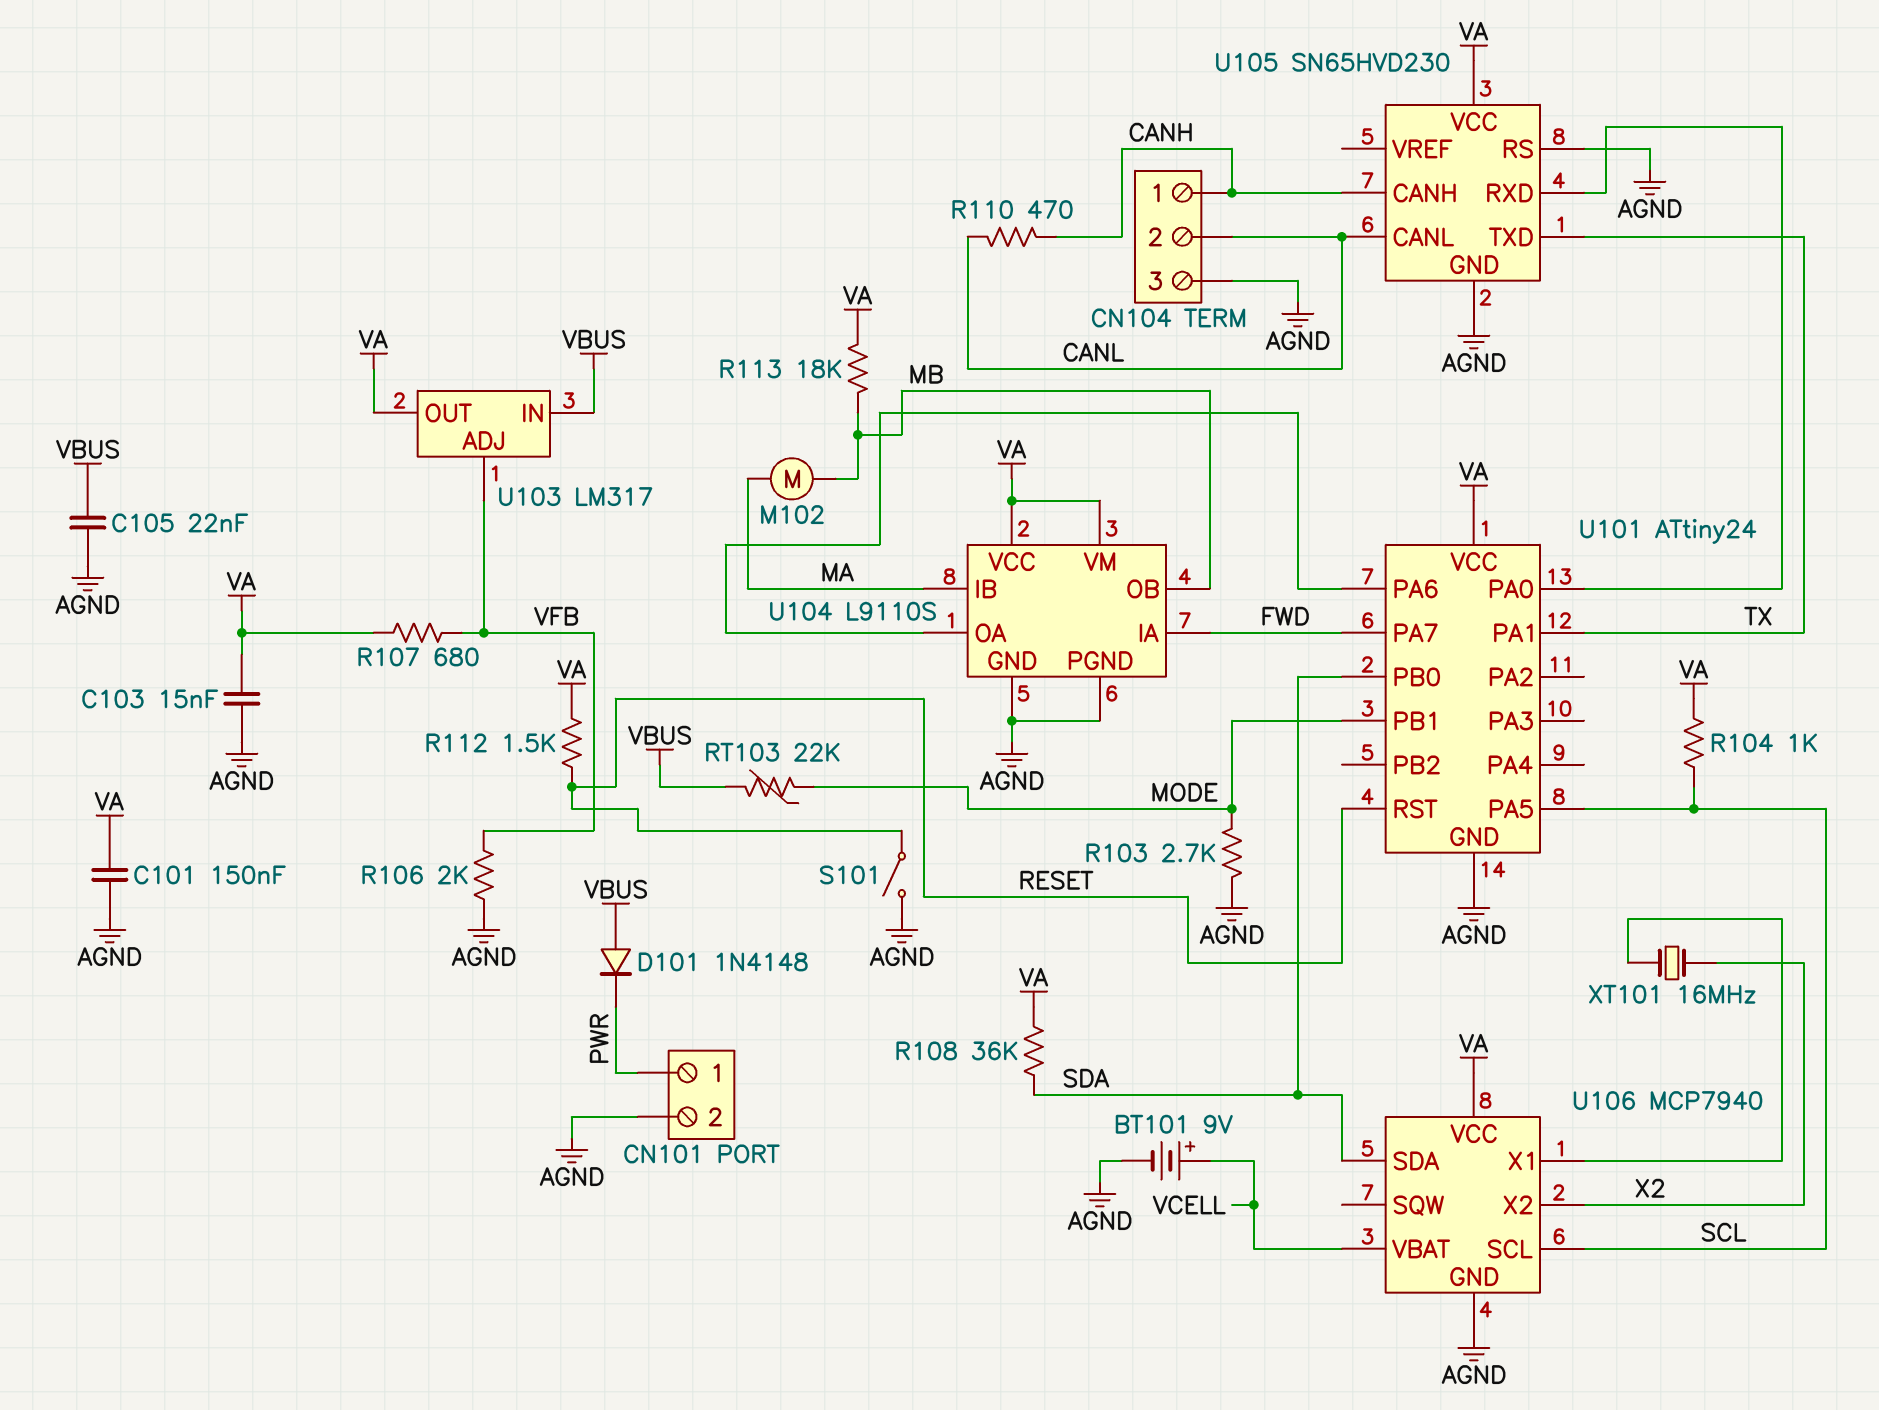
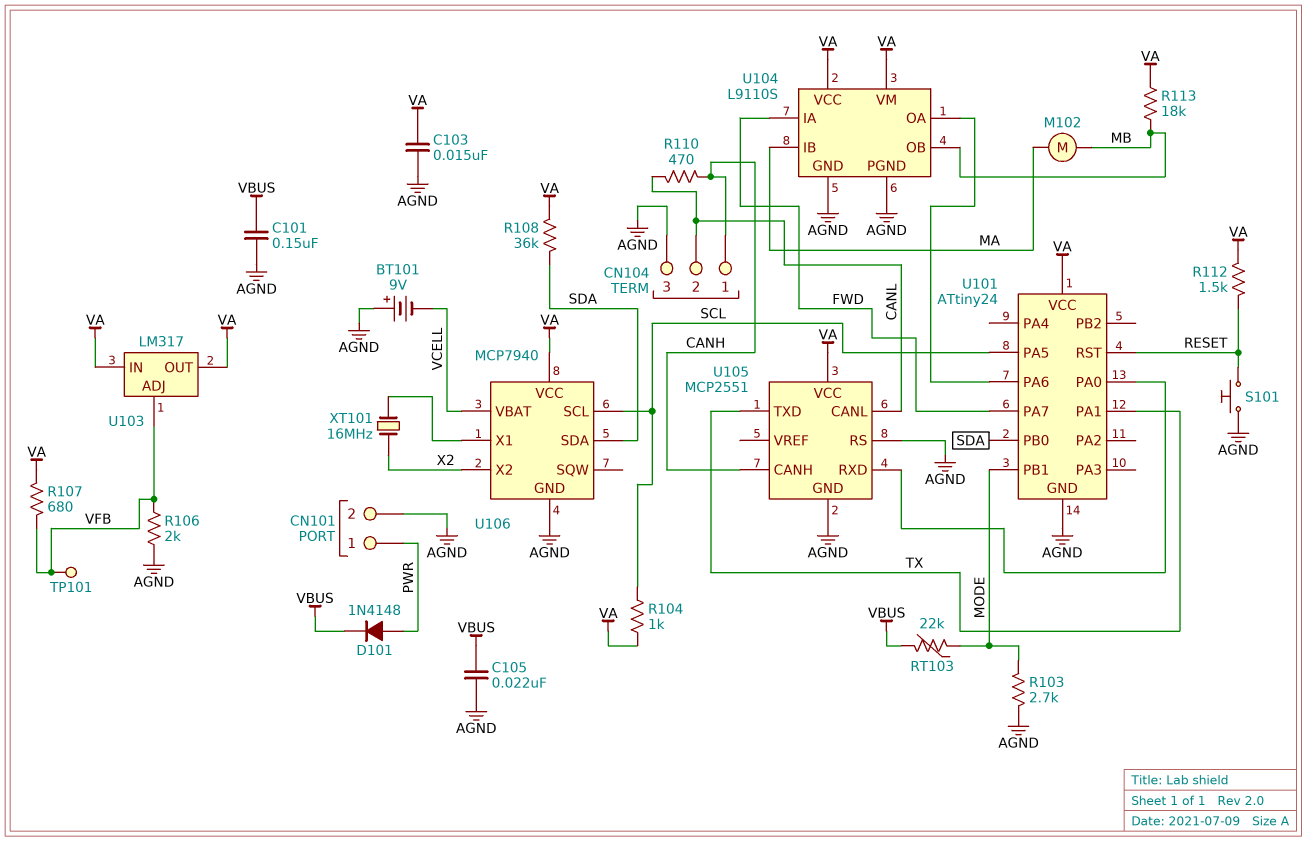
BT101: 9V (plus VCELL, minus AGND) -> 9V (plus AGND, minus VCELL)
C101: 150nF (AGND, VA) -> 150nF (AGND, VBUS)
D101: diode 1N4148 (A VBUS, K PWR) -> diode 1N4148 (A PWR, K VBUS)
S101: switch (AGND, RESET) -> button (AGND, RESET)
TP101: none -> test point (VFB)
U103 pin IN: VBUS -> VA
U105: SN65HVD230 -> MCP2551

